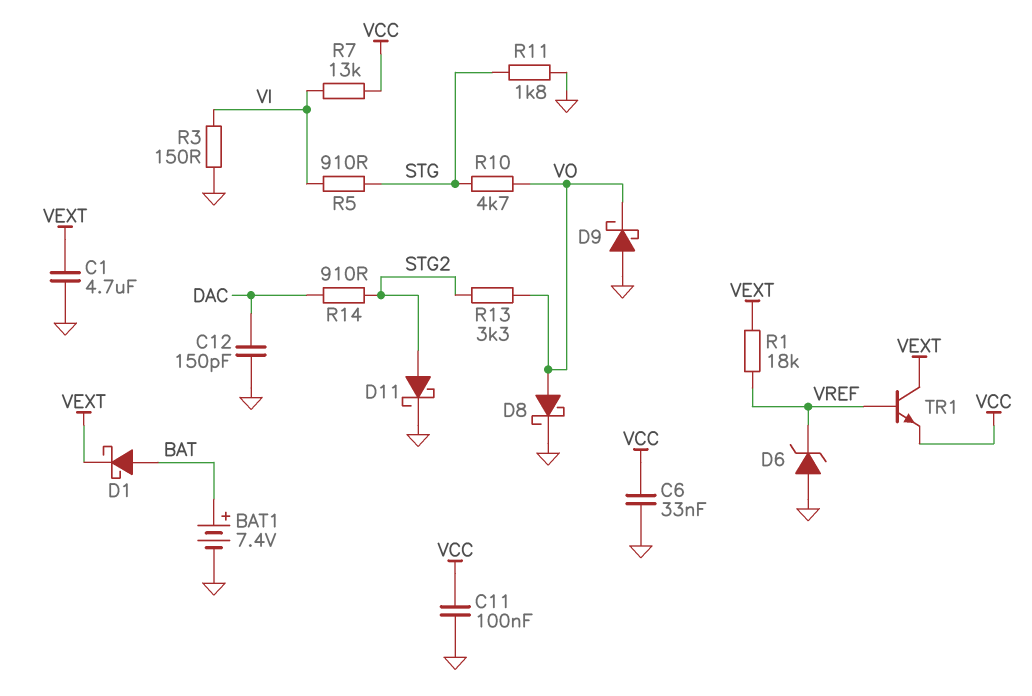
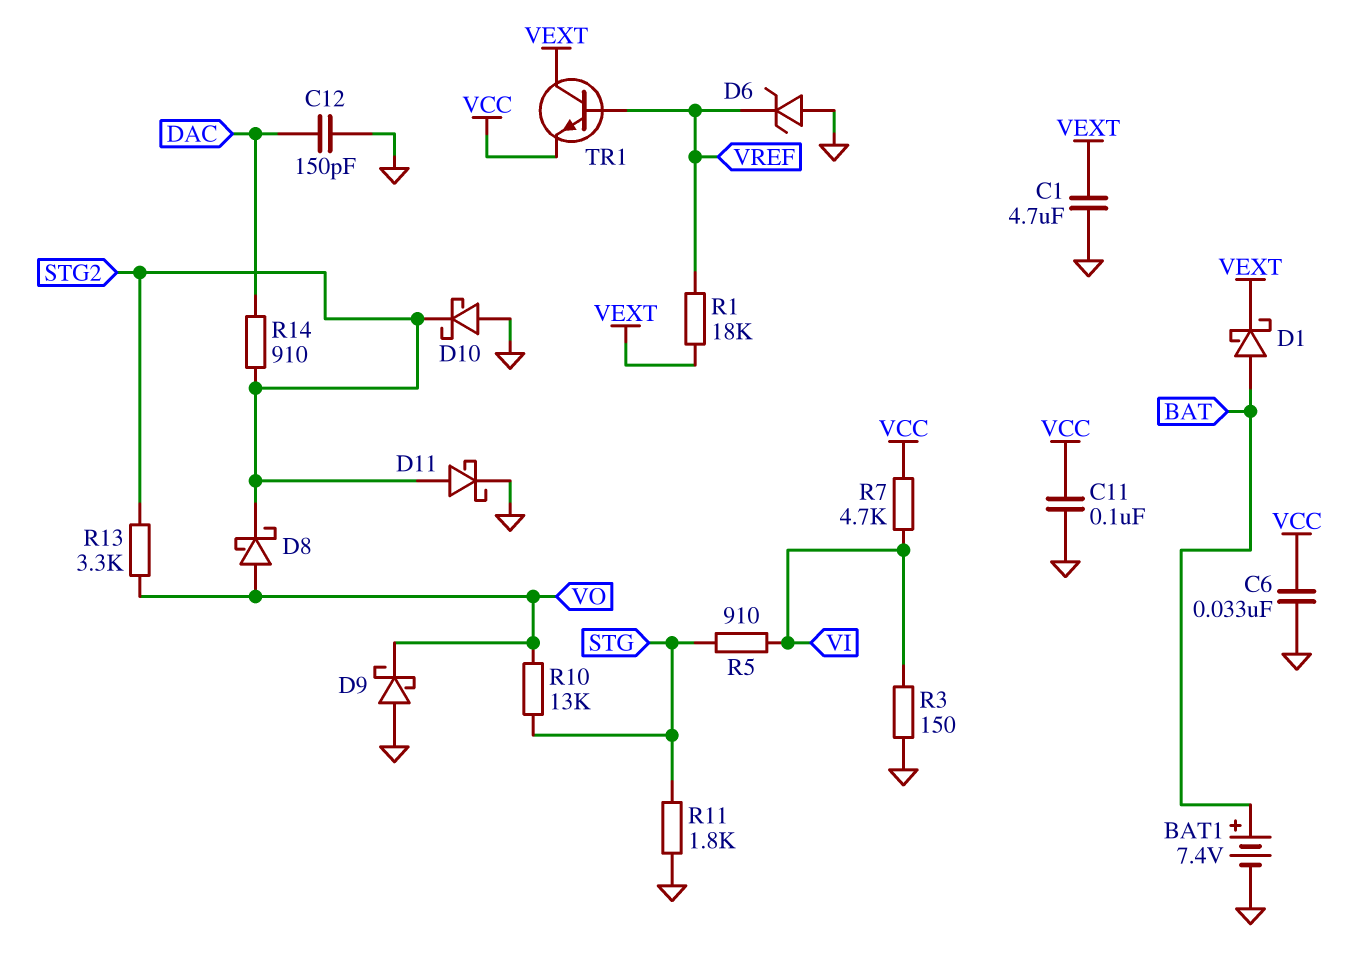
D8: schottky (A VO, K GND) -> schottky (A VO, K STG2)
D10: none -> schottky (A GND, K STG2)
R7: 13k (VCC, VI) -> 4.7k (VCC, VI)
R10: 4.7k (STG, VO) -> 13k (STG, VO)

